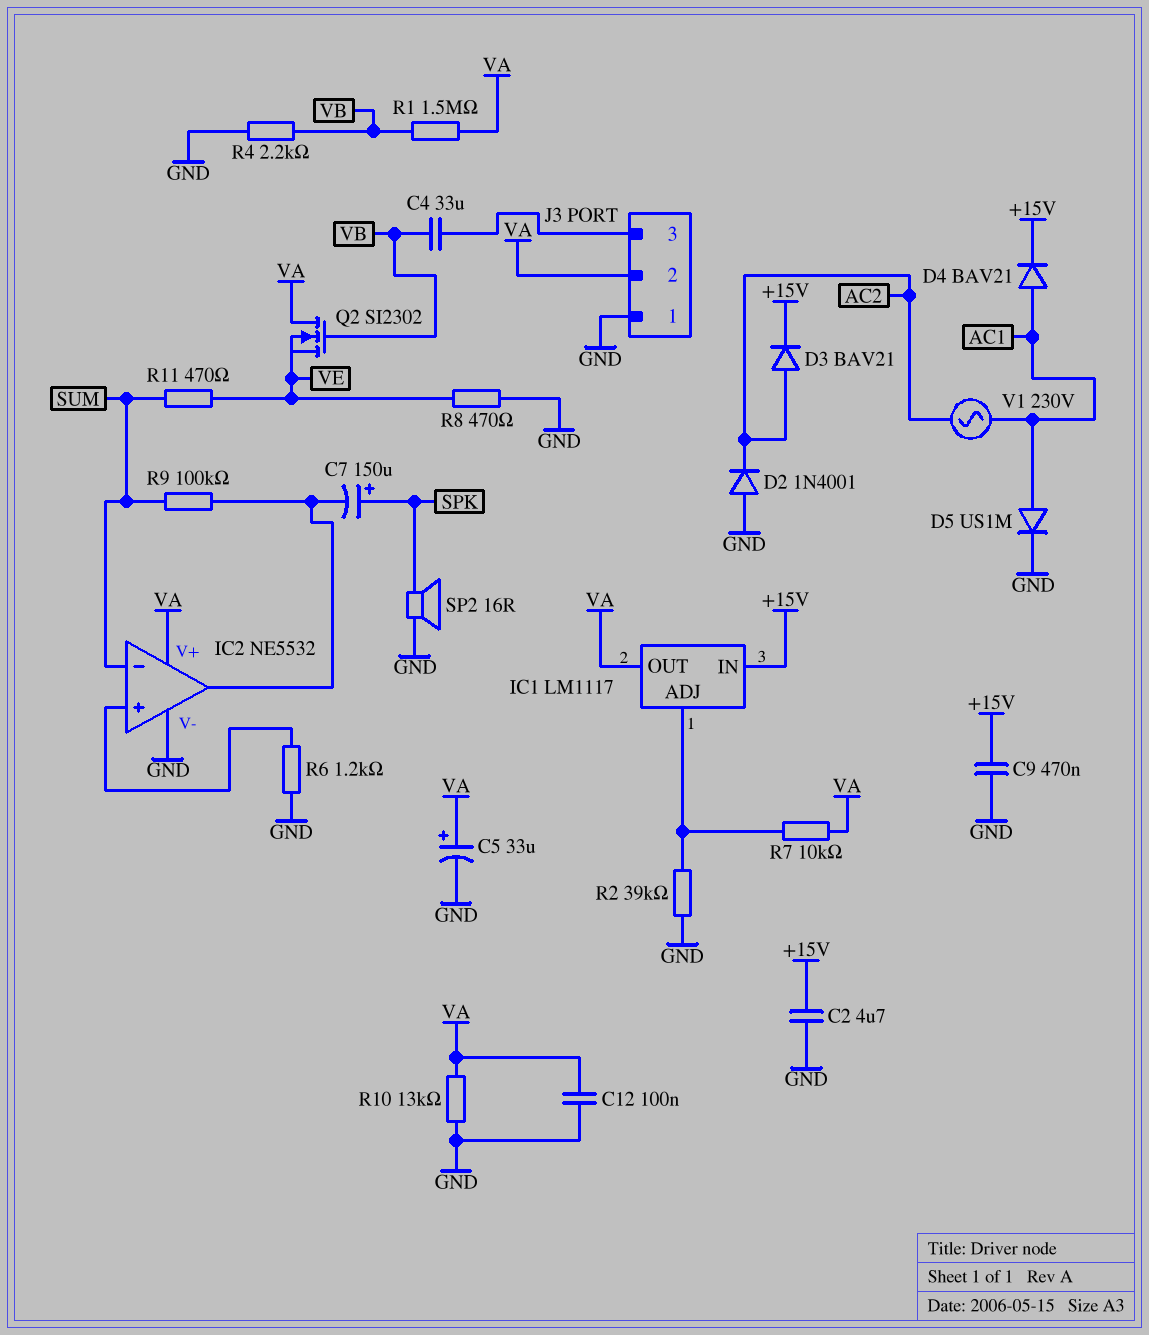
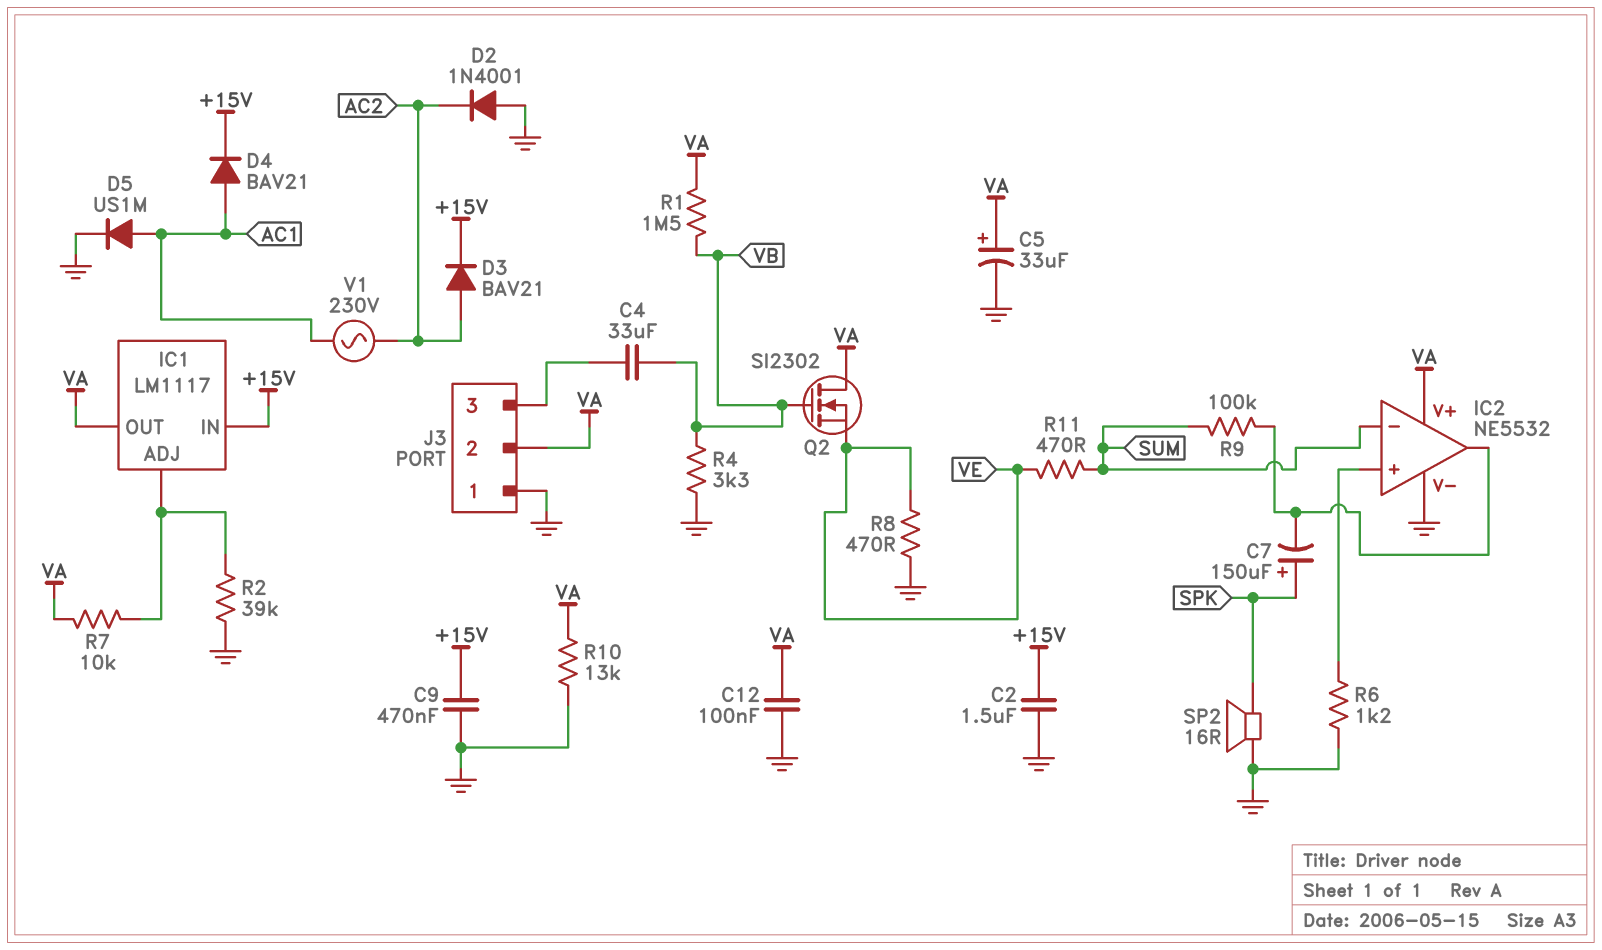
C2: 4.7uF (+15V, GND) -> 1.5uF (+15V, GND)
R4: 2.2k (GND, VB) -> 3.3k (GND, VB)

